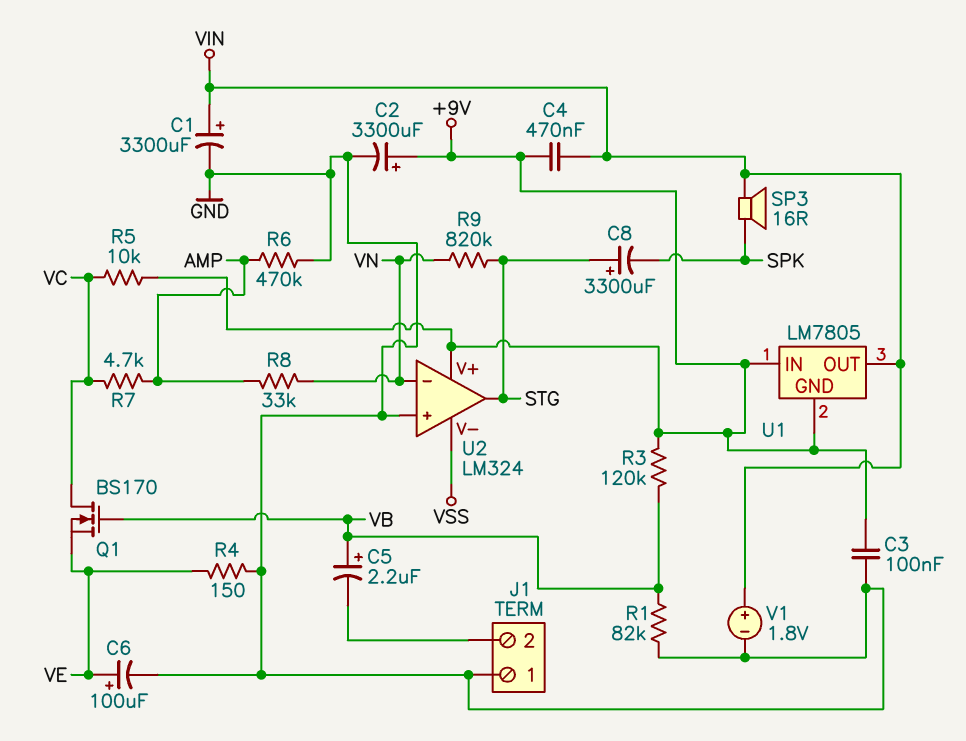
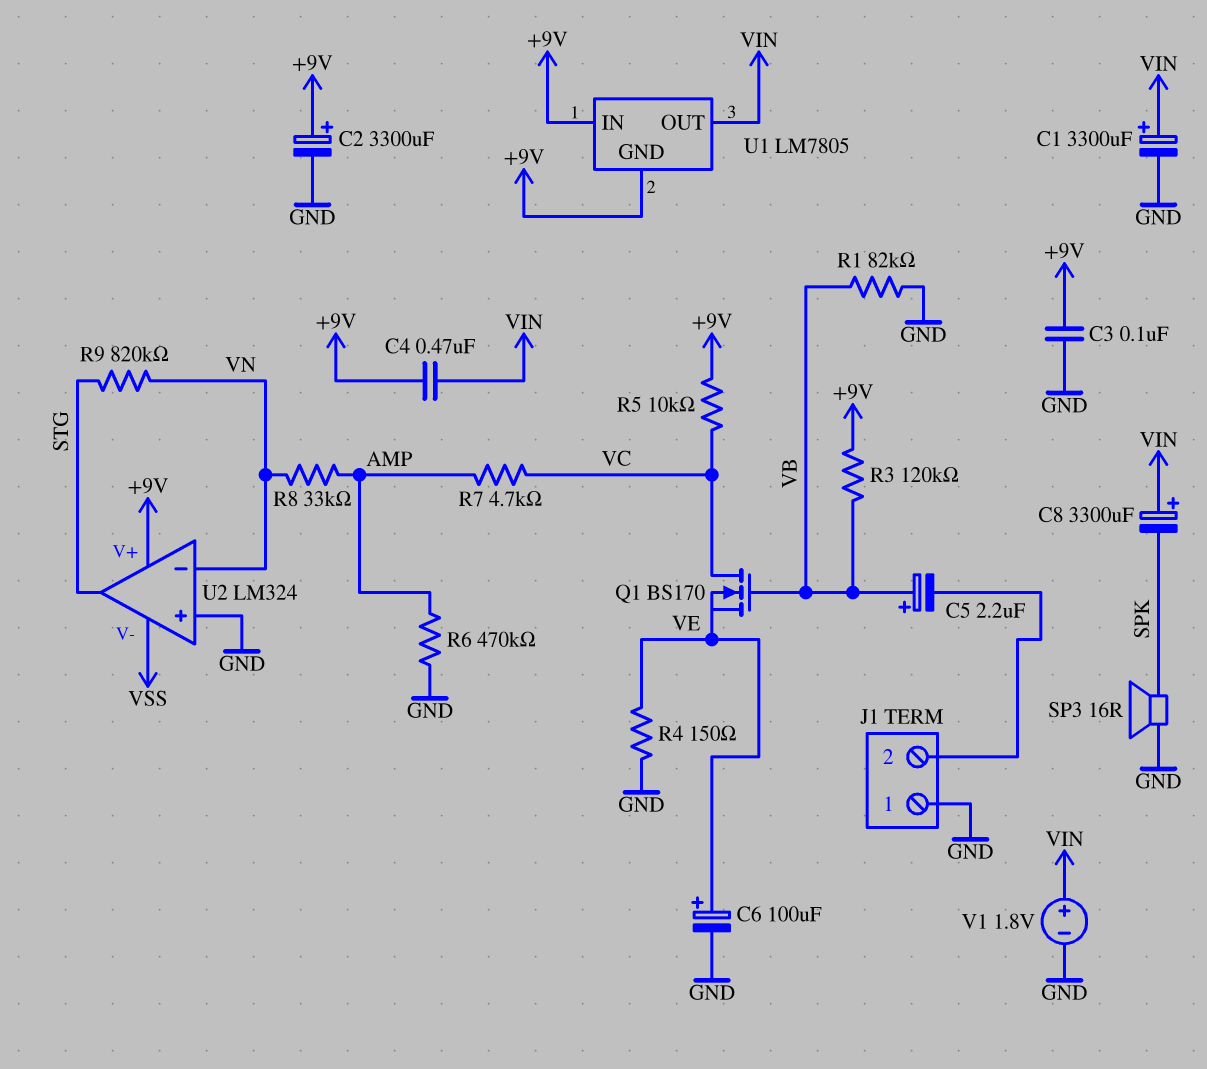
C8: 3300uF (plus STG, minus SPK) -> 3300uF (plus VIN, minus SPK)
SP3: speaker 16R (SPK, VIN) -> speaker 16R (GND, SPK)

